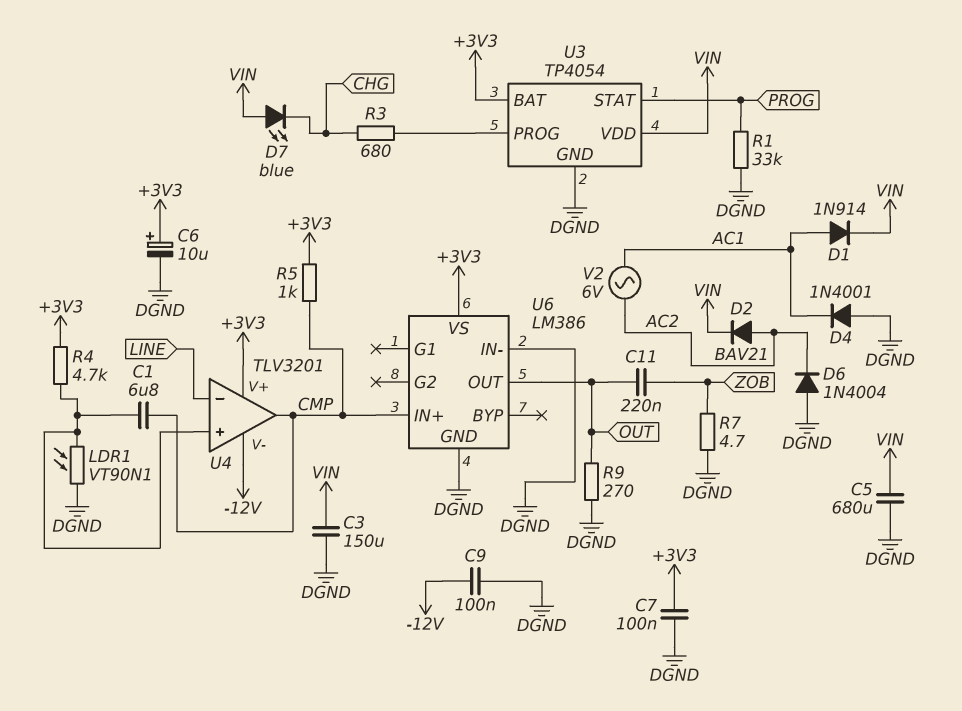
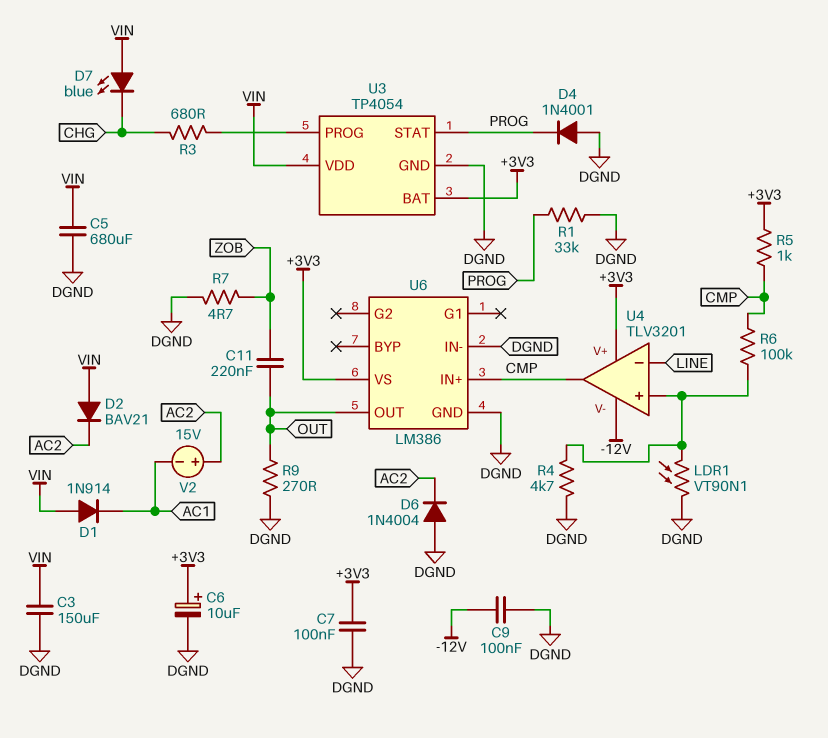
C1: 6.8uF (CMP, U4/in+) -> none
D1: diode 1N914 (A AC1, K VIN) -> diode 1N914 (A VIN, K AC1)
D2: diode BAV21 (A AC2, K VIN) -> diode BAV21 (A VIN, K AC2)
D4: diode 1N4001 (A DGND, K AC1) -> diode 1N4001 (A DGND, K PROG)
R4: 4.7k (+3V3, U4/in+) -> 4.7k (DGND, U4/in+)
R6: none -> 100k (CMP, U4/in+)
V2: AC 6V (AC1, AC2) -> 15V (plus AC2, minus AC1)

